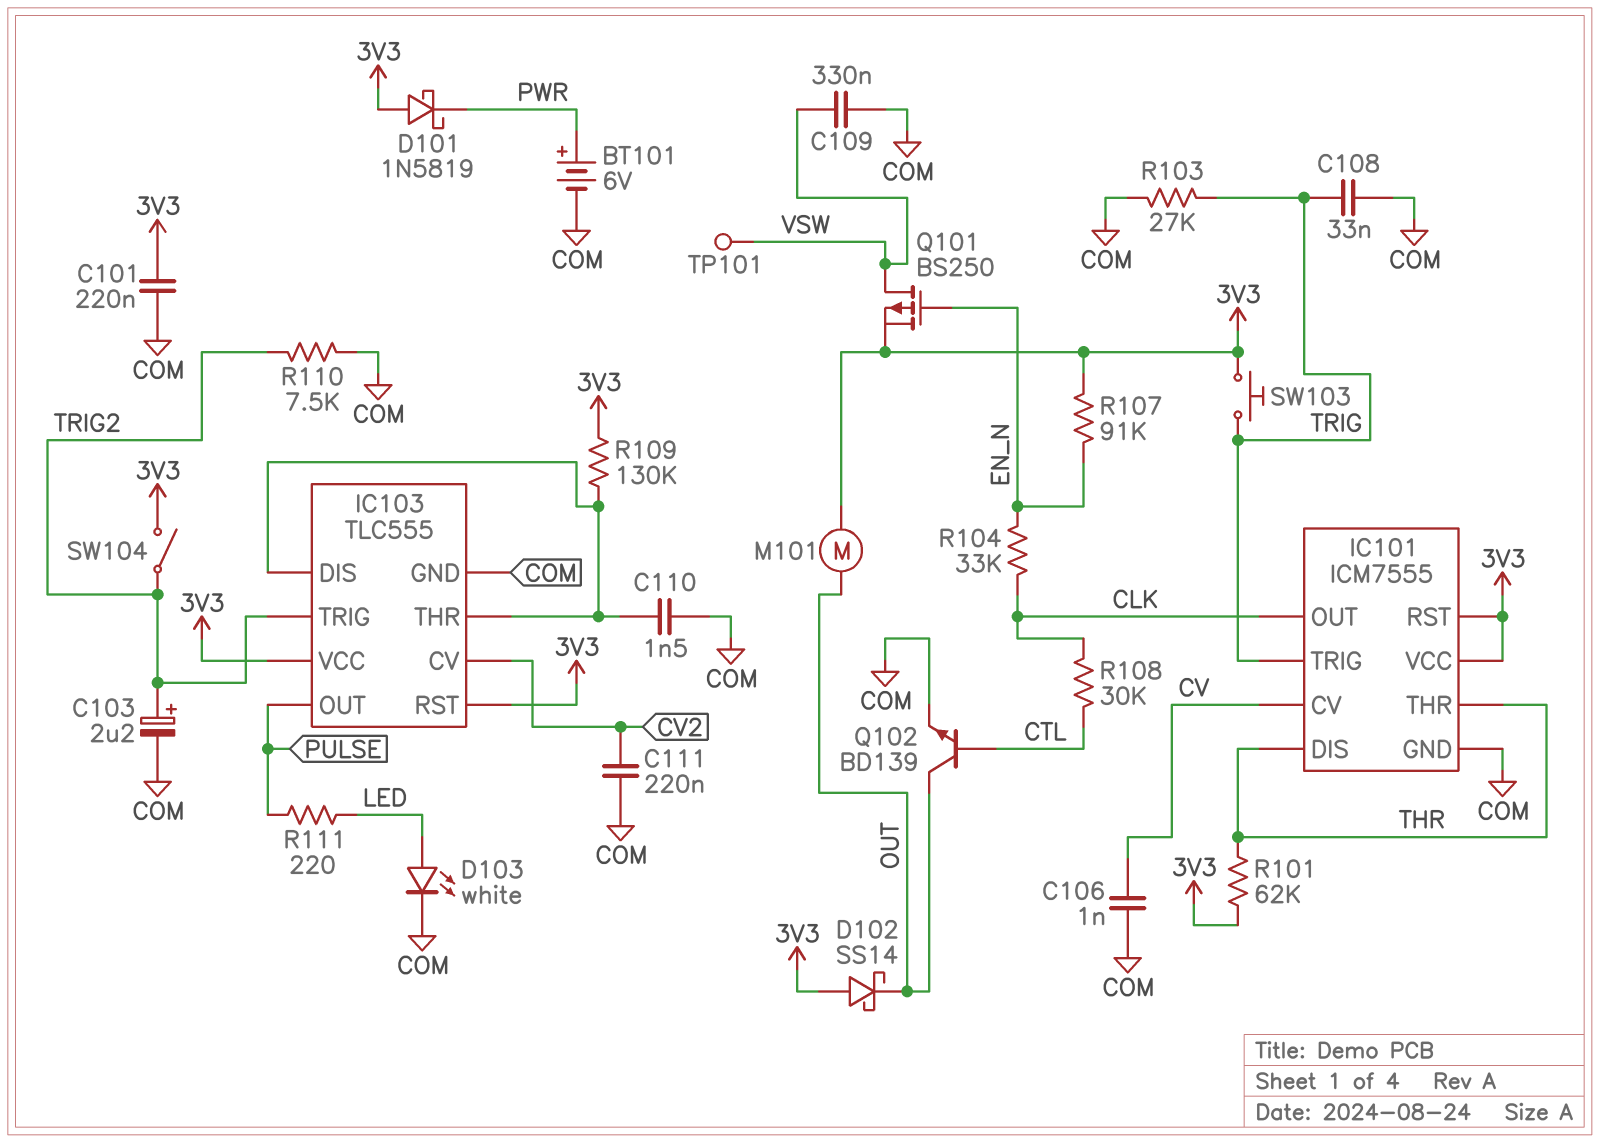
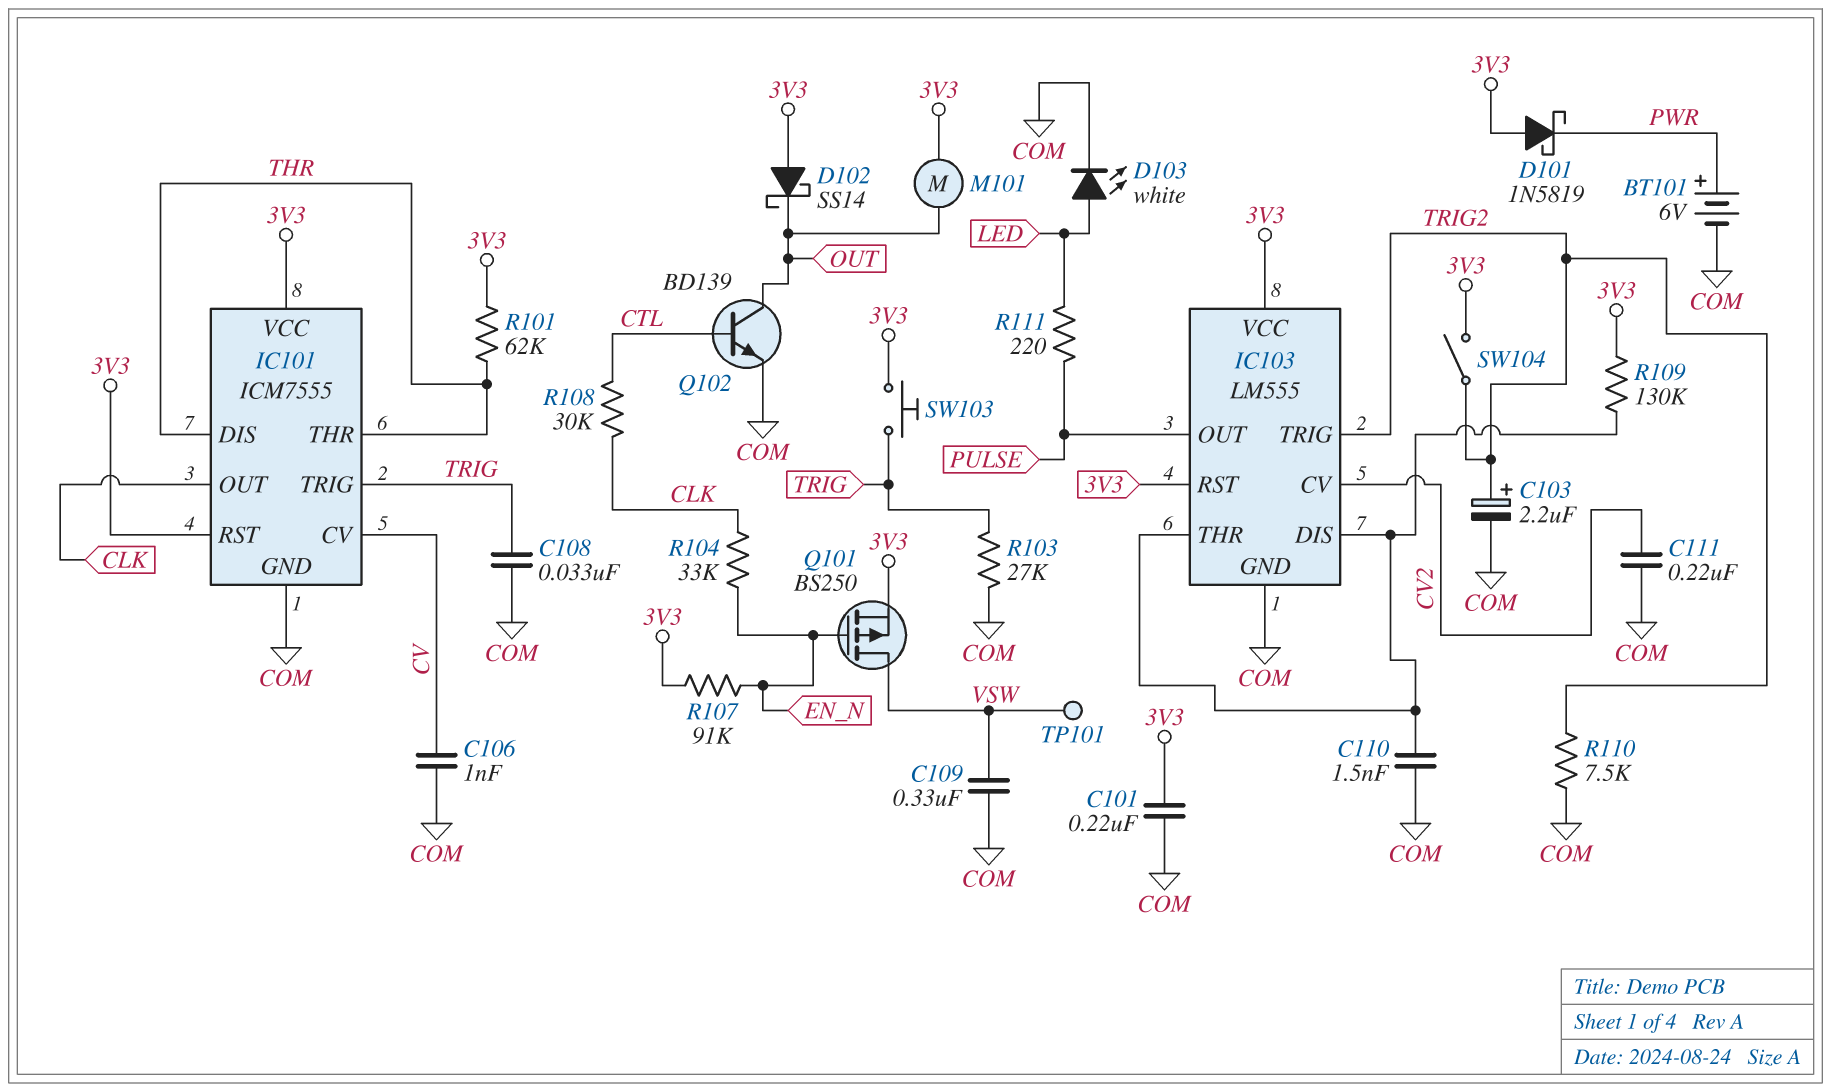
IC103: TLC555 -> LM555

